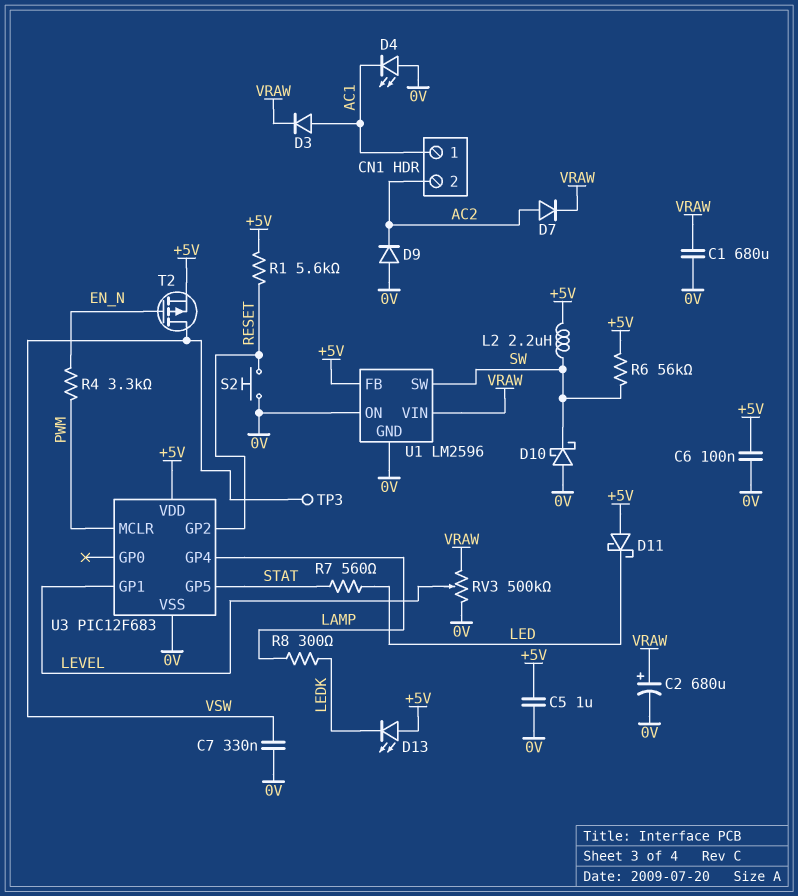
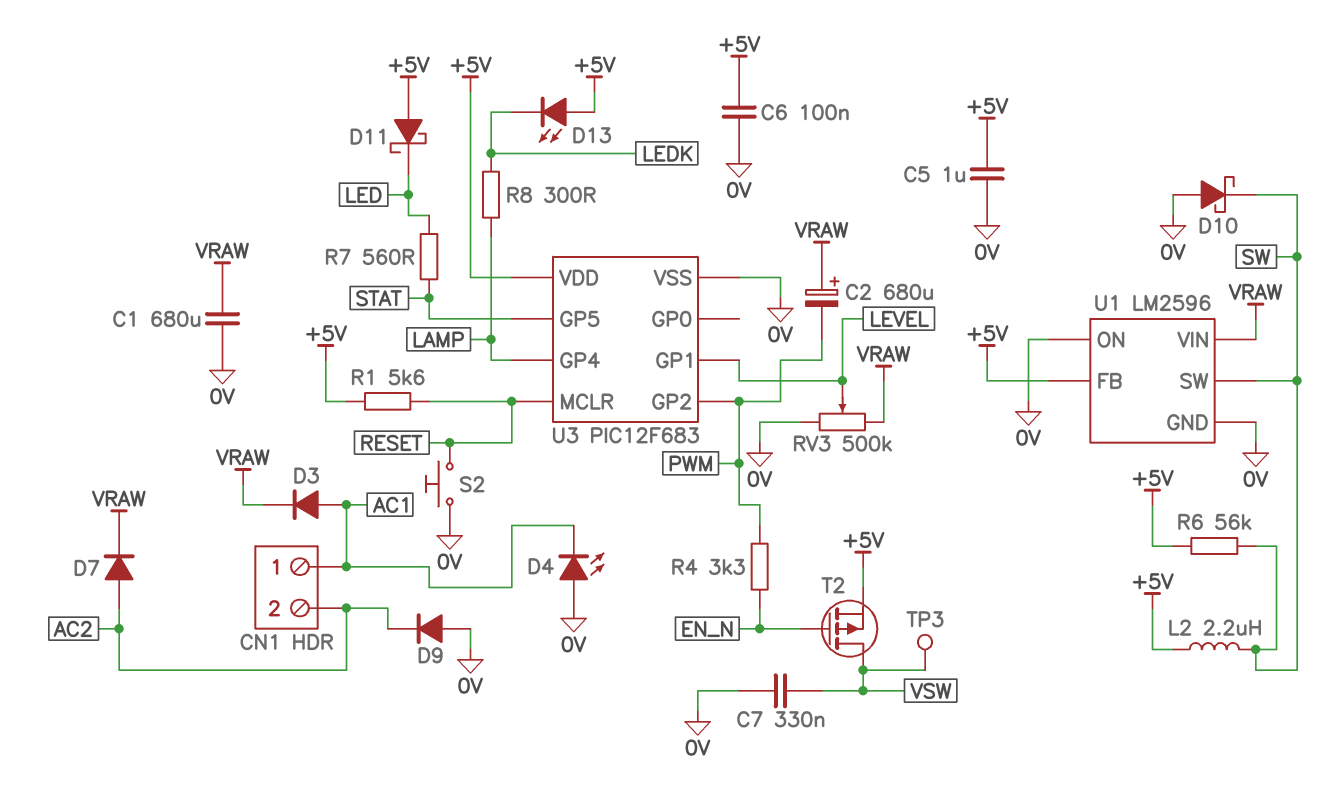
C2: 680uF (plus VRAW, minus 0V) -> 680uF (plus VRAW, minus PWM)
U3 pin GP2: RESET -> PWM
U3 pin MCLR: PWM -> RESET

